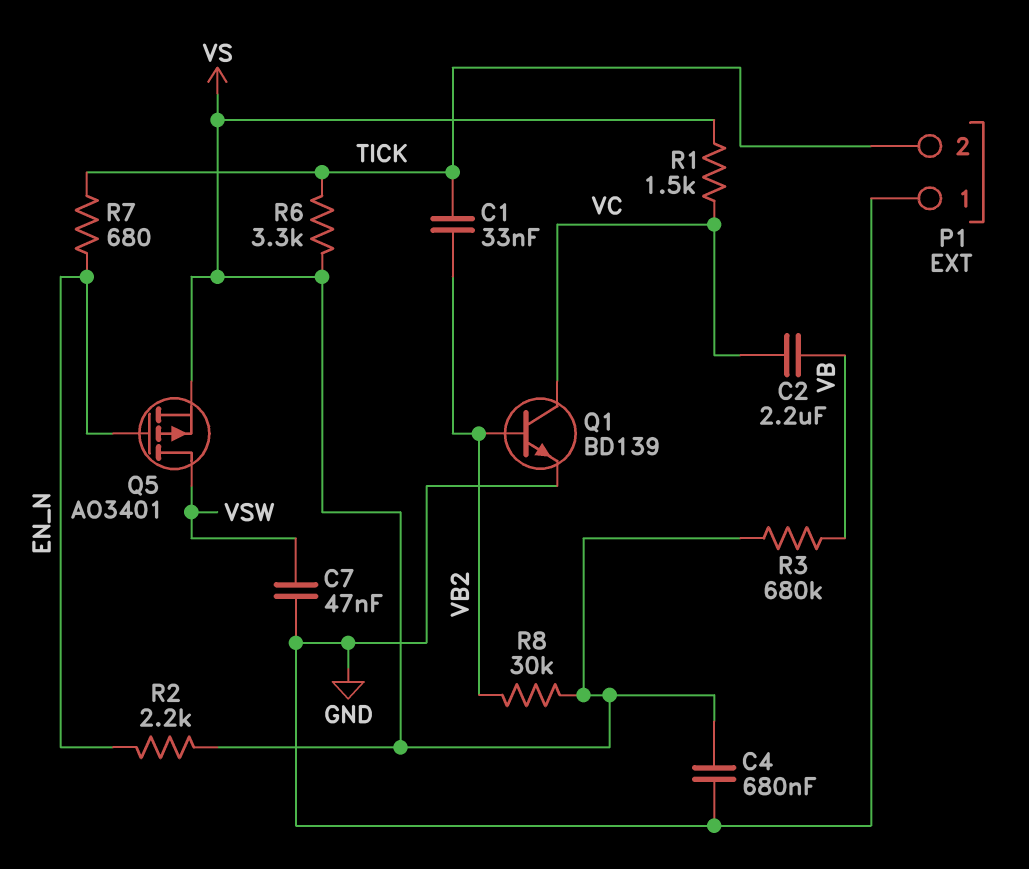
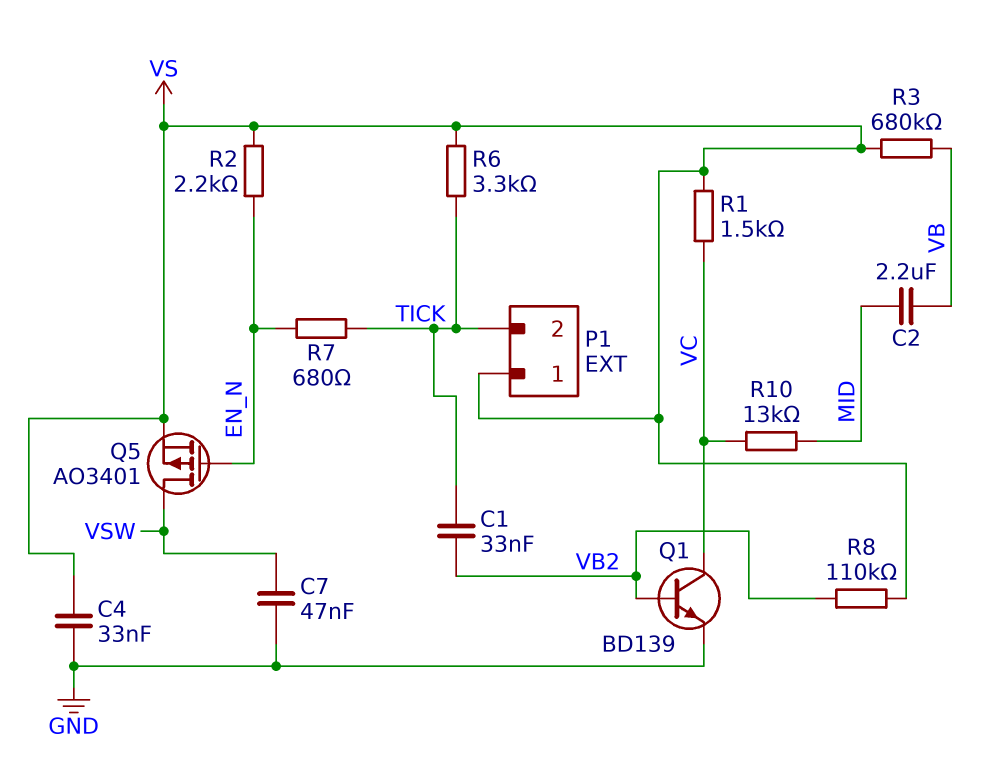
C2: 2.2uF (VB, VC) -> 2.2uF (MID, VB)
C4: 680nF (GND, VS) -> 33nF (GND, VS)
P1 pin 1: GND -> VS
R8: 30k (VB2, VS) -> 110k (VB2, VS)
R10: none -> 13k (MID, VC)

